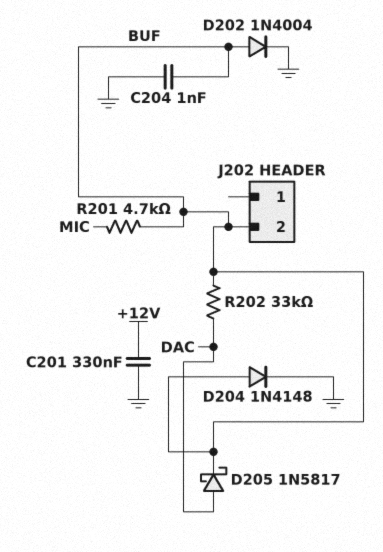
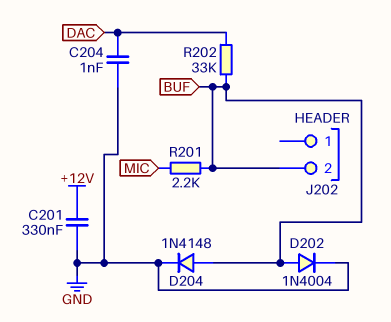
C204: 1nF (BUF, GND) -> 1nF (DAC, GND)
D205: schottky 1N5817 (A DAC, K BUF) -> none
R201: 4.7k (BUF, MIC) -> 2.2k (BUF, MIC)

